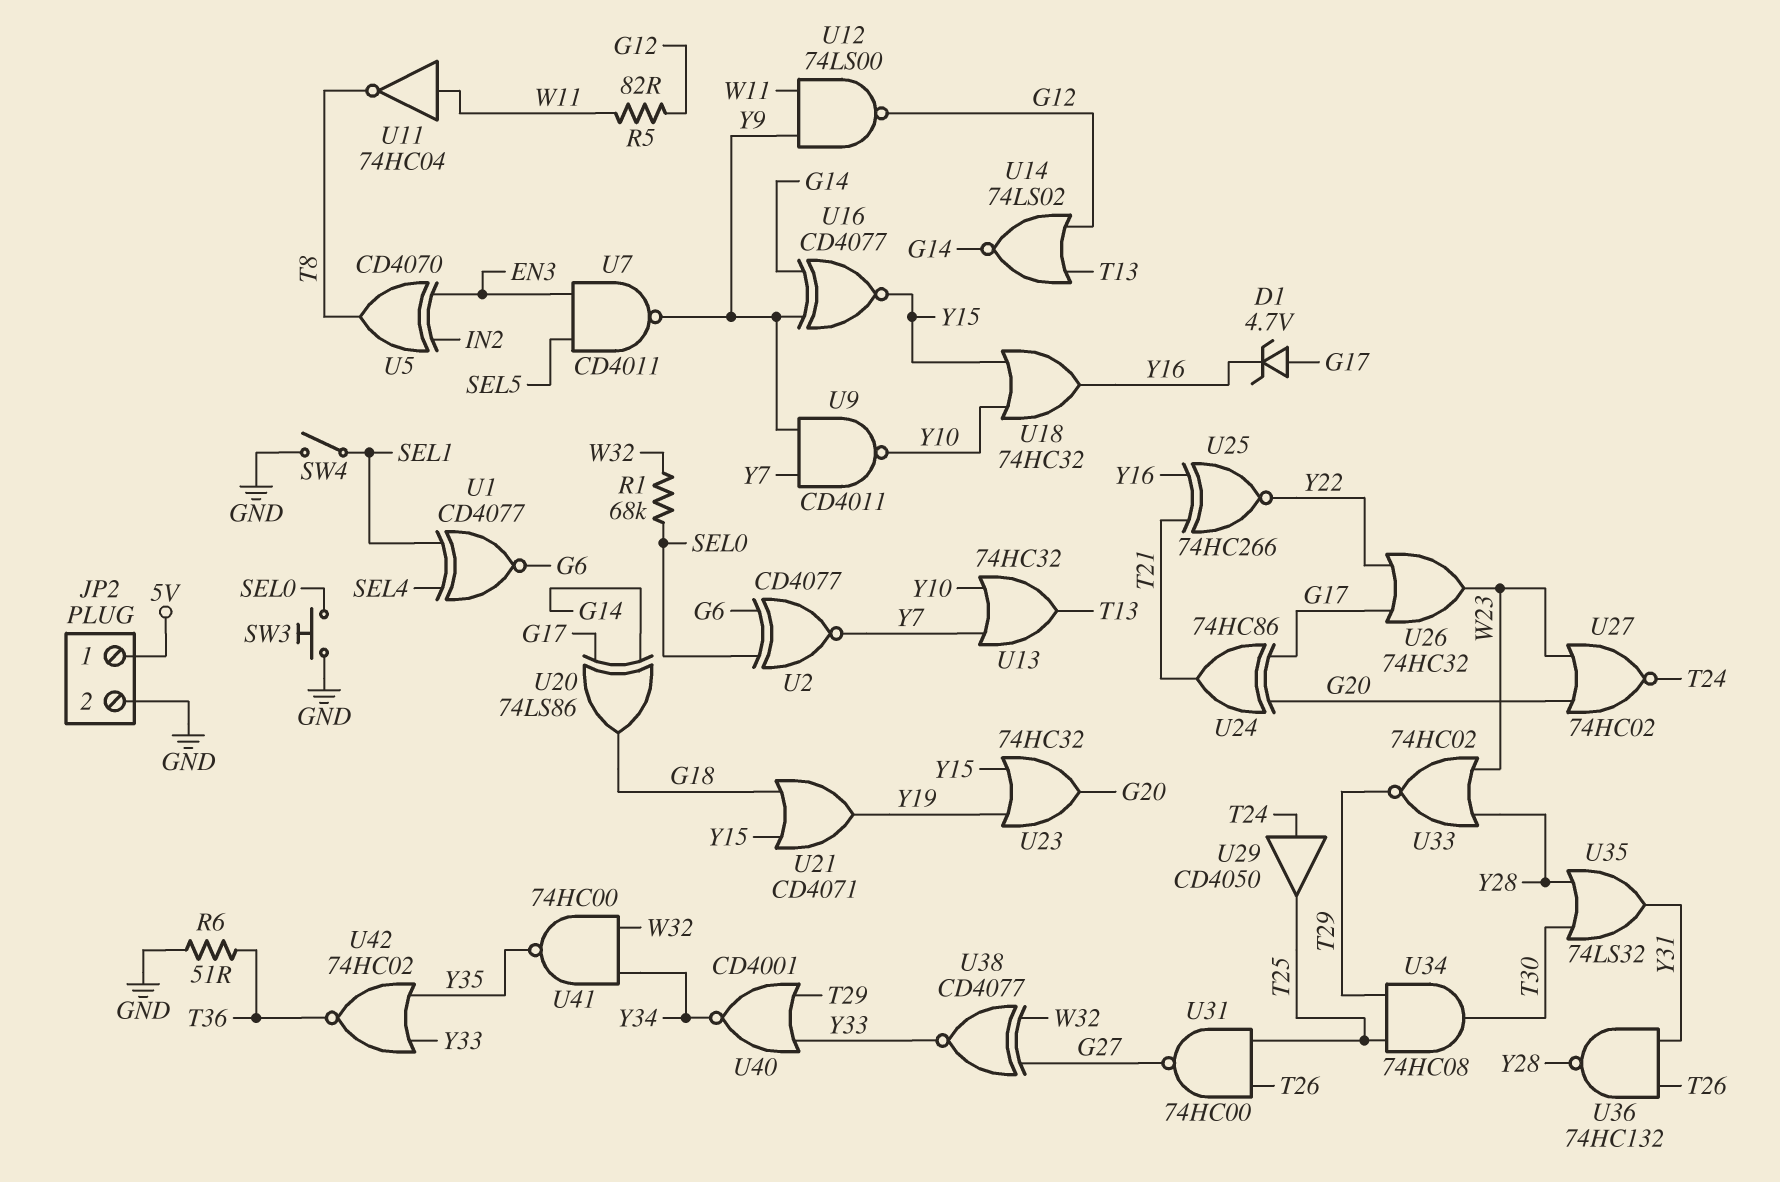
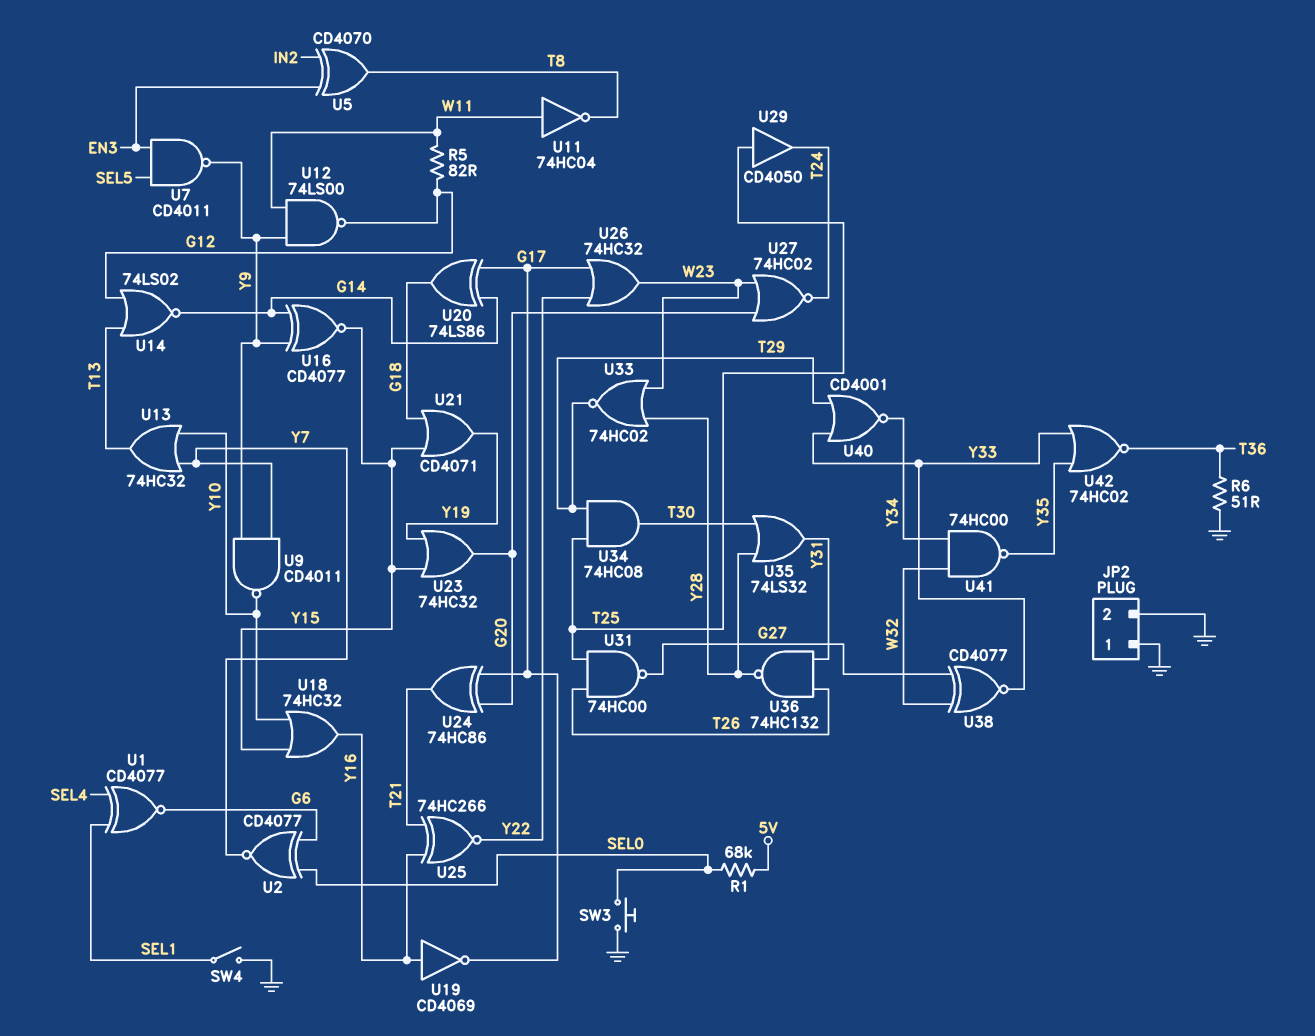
D1: zener 4.7V (A G17, K Y16) -> none
JP2 pin 1: 5V -> GND
R1: 68k (SEL0, W32) -> 68k (5V, SEL0)
U19: none -> NOT CD4069 (in Y16, out G17)
U29: buffer CD4050 (in T24, out T25) -> buffer CD4050 (in T25, out T24)

